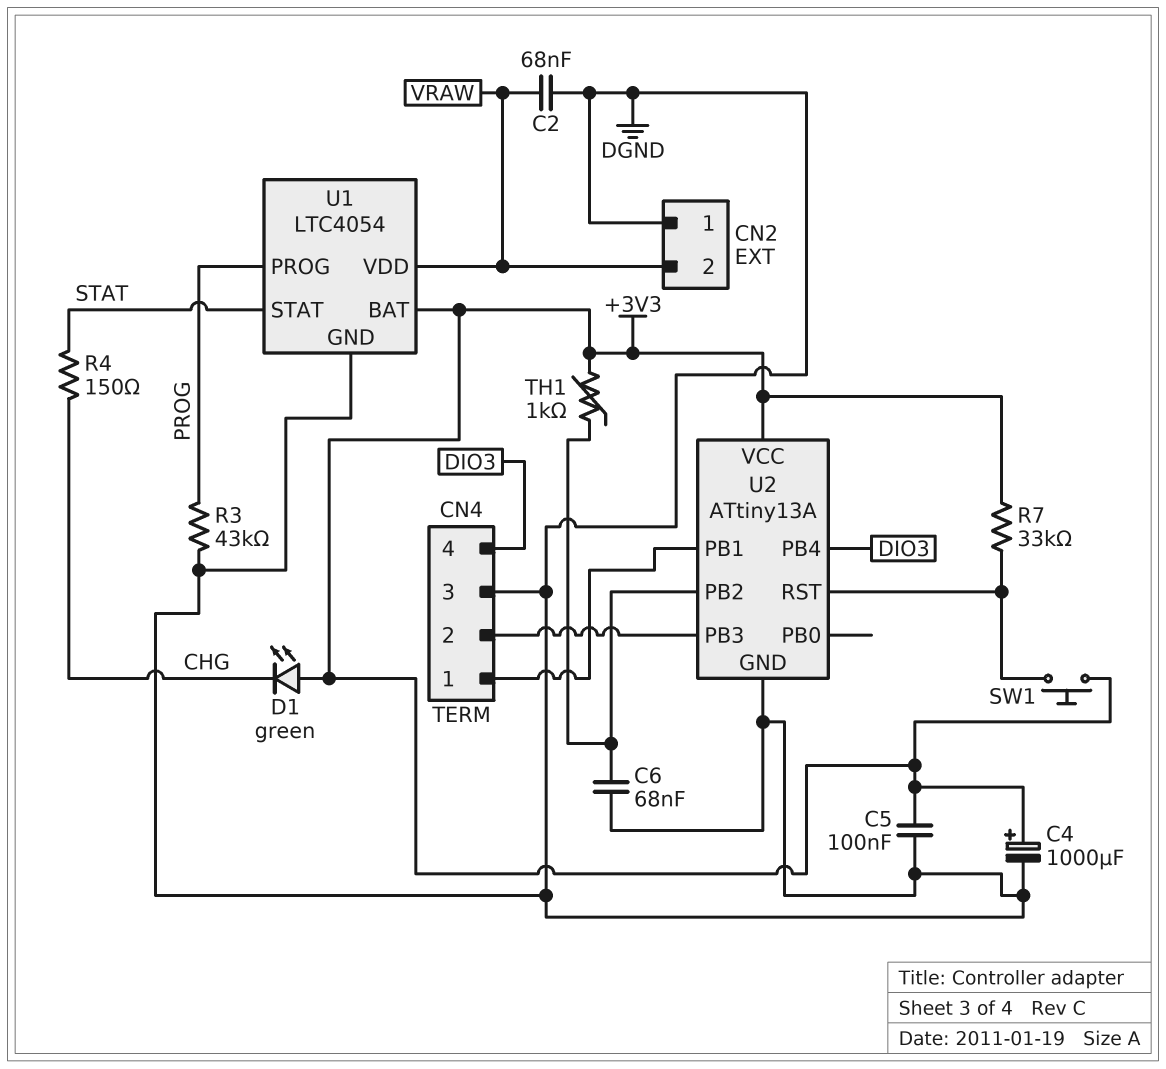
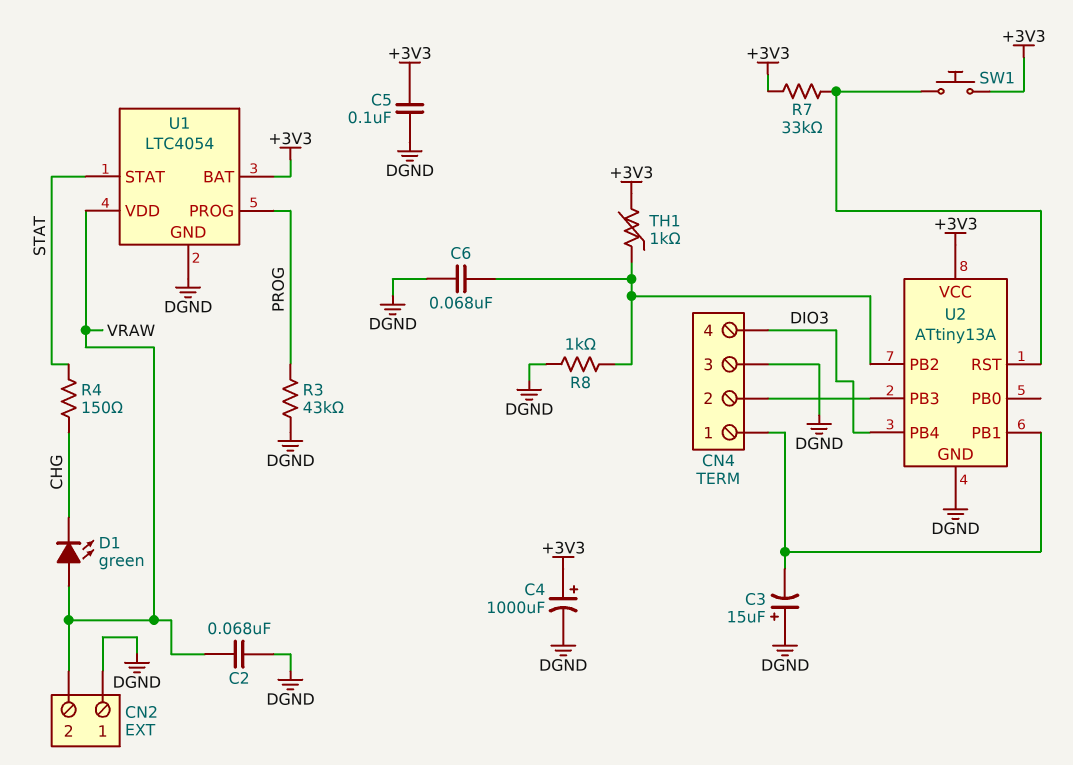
C3: none -> 15uF (plus DGND, minus CN4/1)
D1: LED green (A +3V3, K CHG) -> LED green (A VRAW, K CHG)
R8: none -> 1k (DGND, U2/PB2)

